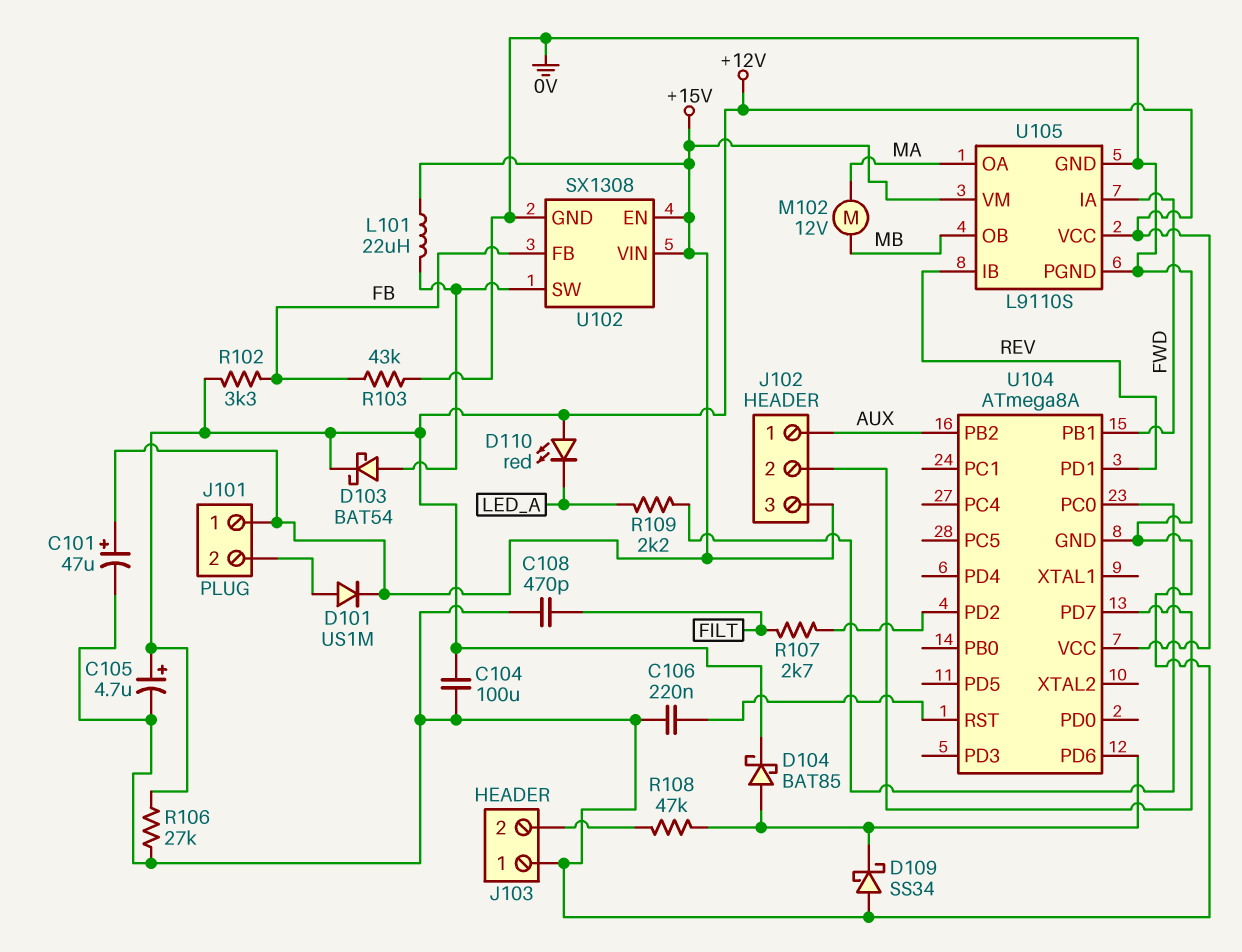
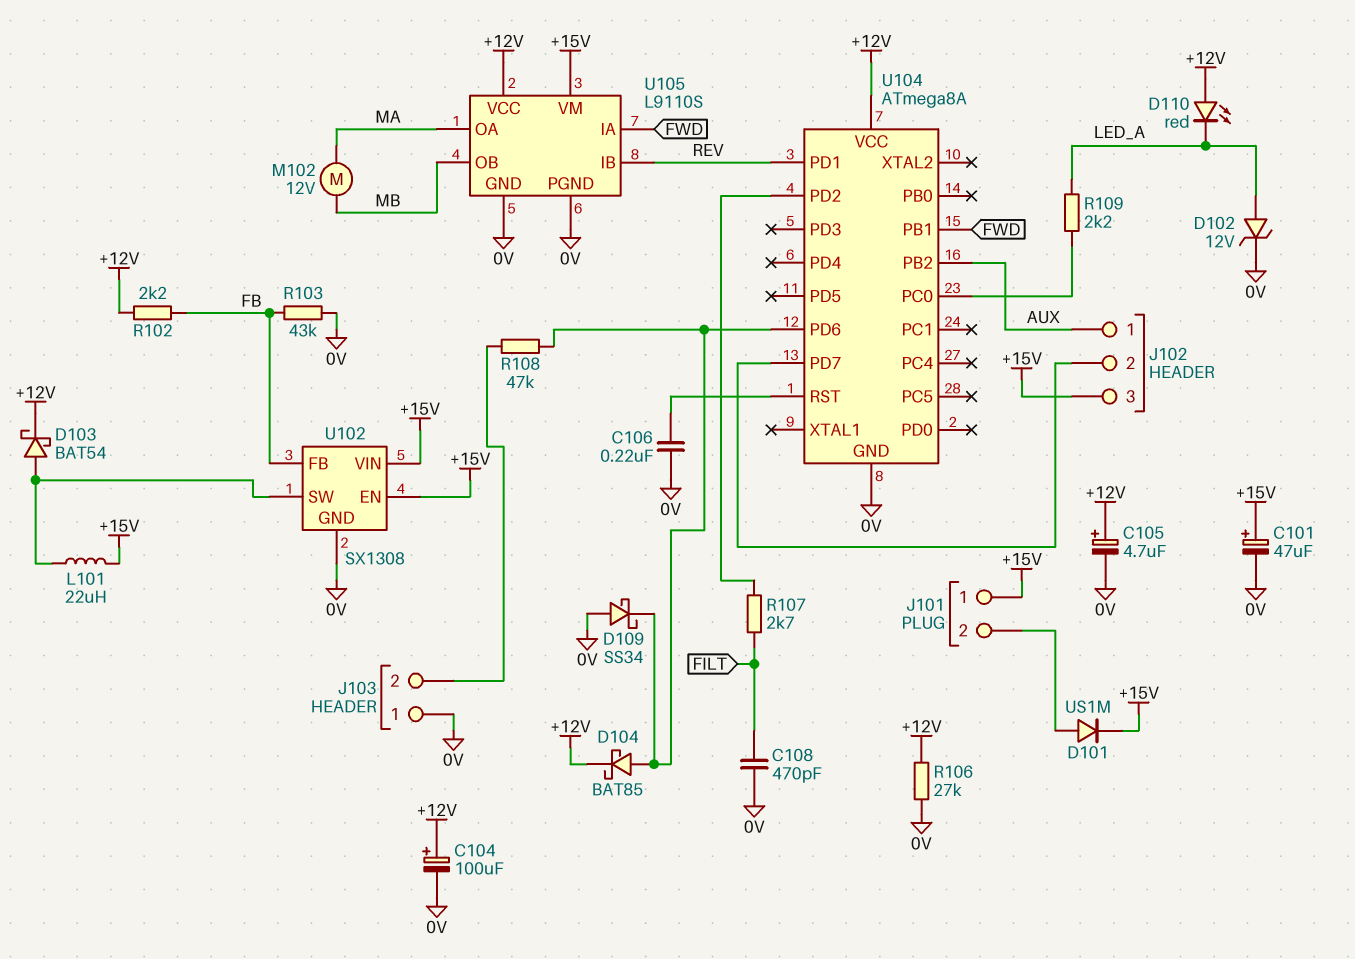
C104: 100uF (+12V, 0V) -> 100uF (plus +12V, minus 0V)
D102: none -> zener 12V (A LED_A, K 0V)
R102: 3.3k (+12V, FB) -> 2.2k (+12V, FB)

